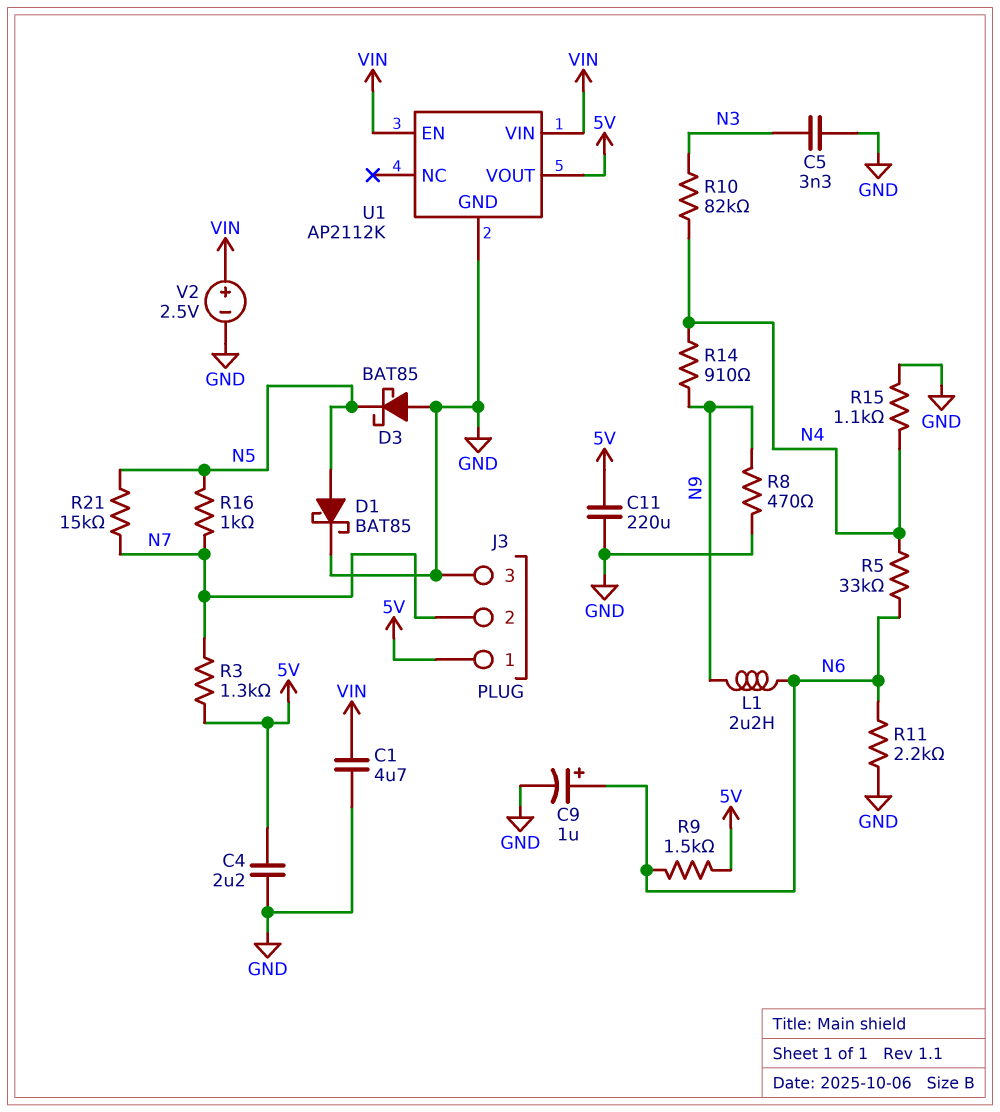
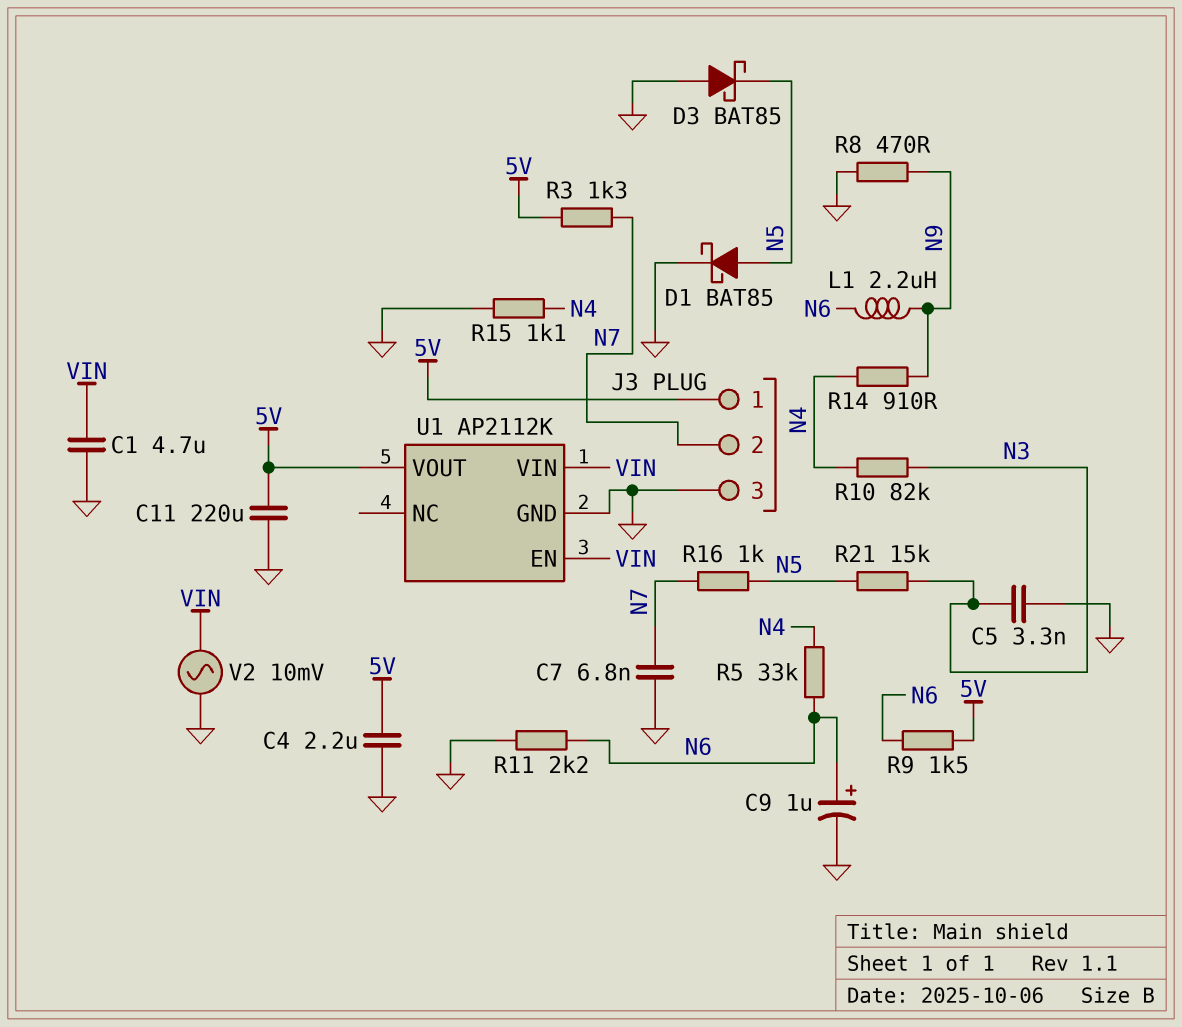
C7: none -> 6.8nF (GND, N7)
R21: 15k (N5, N7) -> 15k (N3, N5)
V2: 2.5V (plus VIN, minus GND) -> AC 10mV (GND, VIN)

